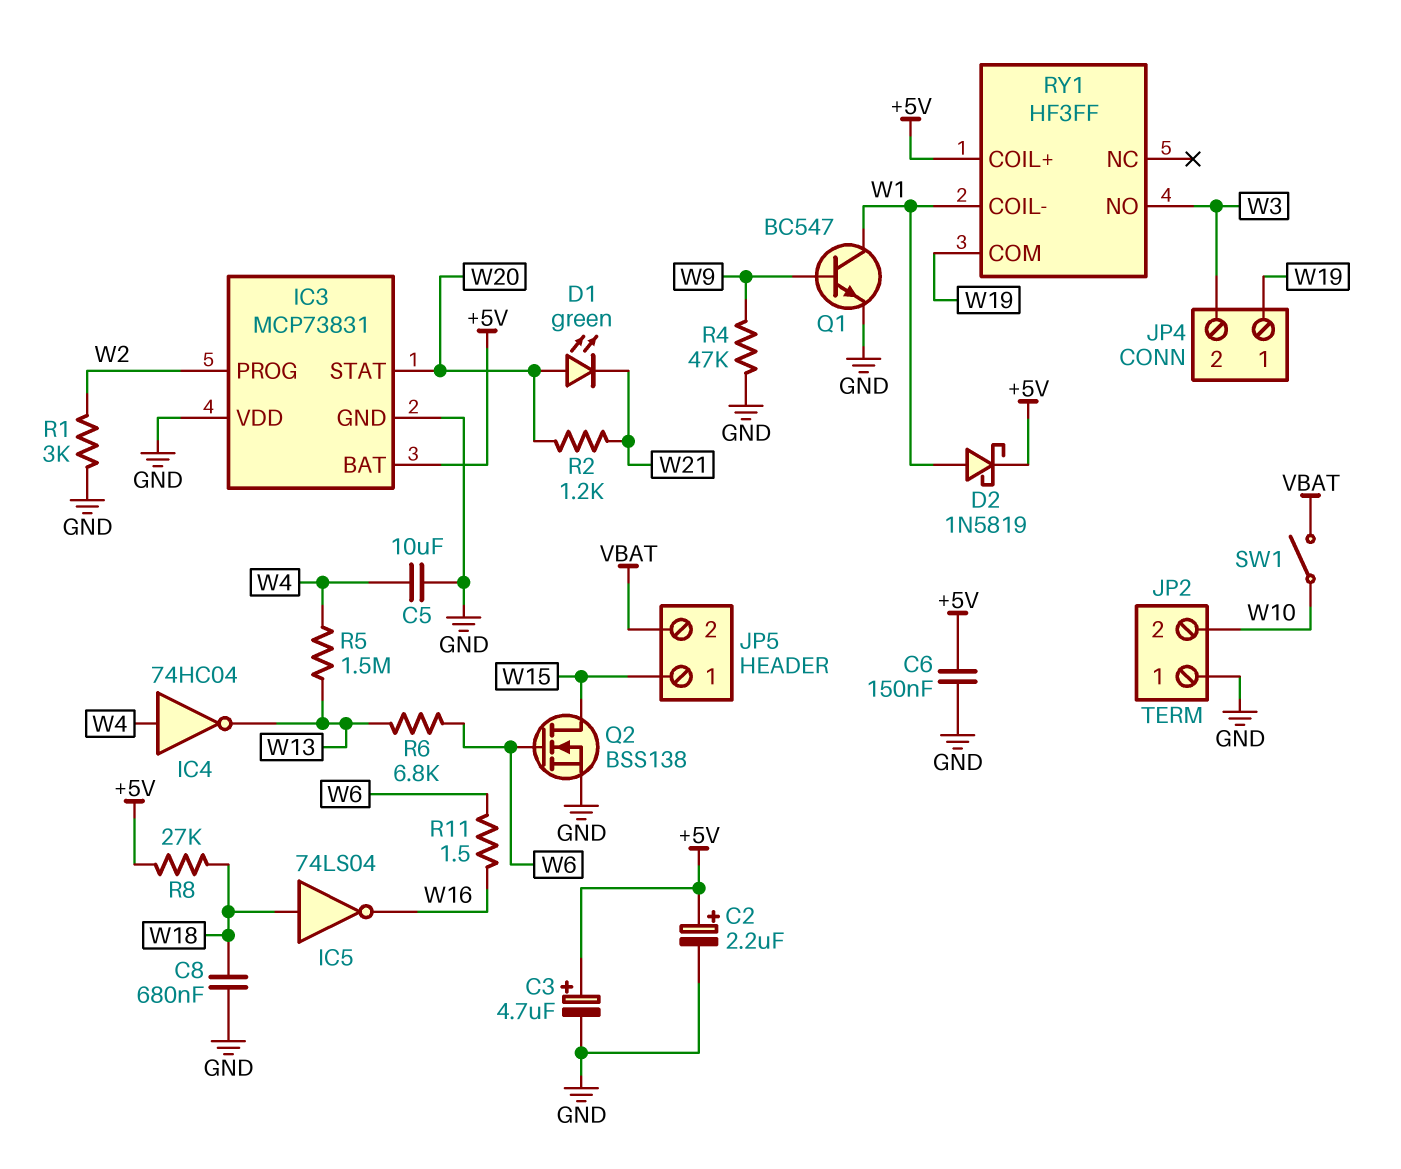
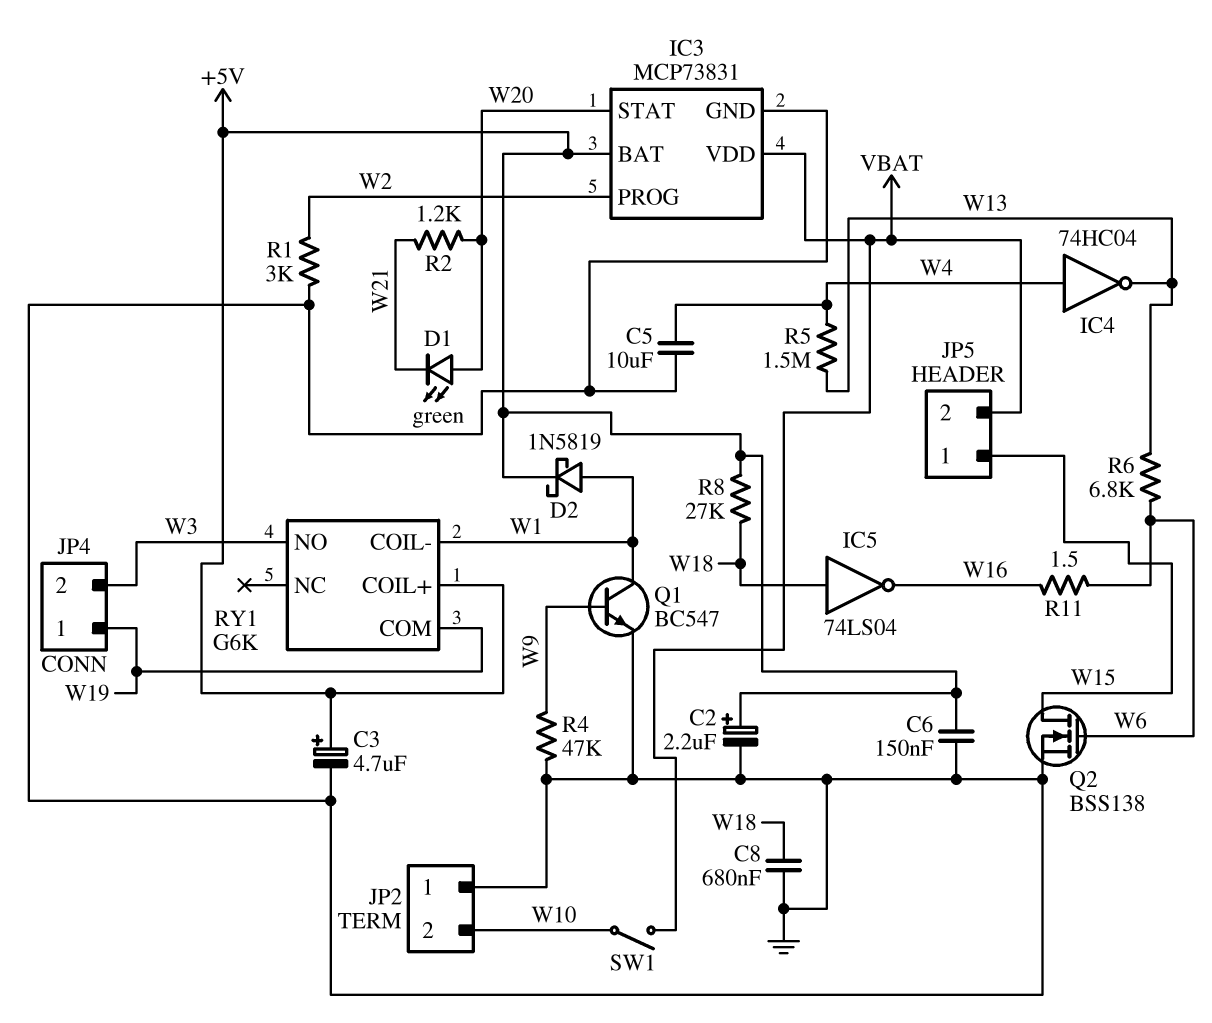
IC3 pin VDD: GND -> VBAT
RY1: HF3FF -> G6K

